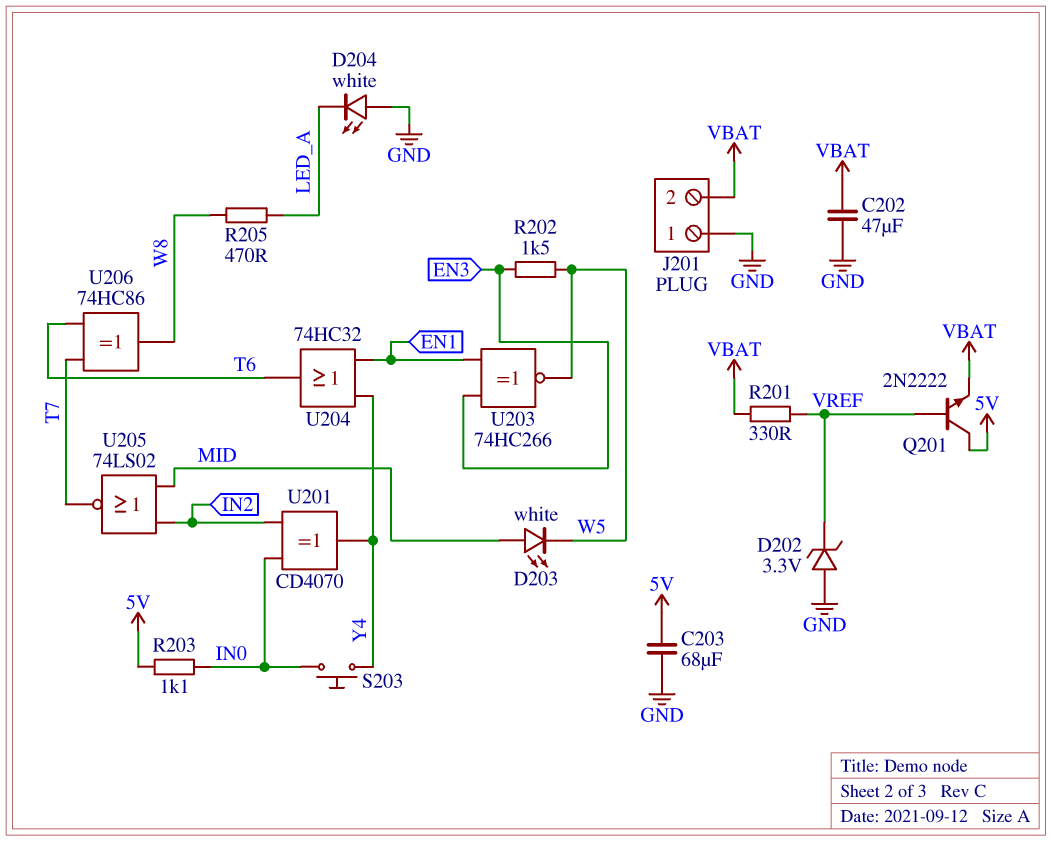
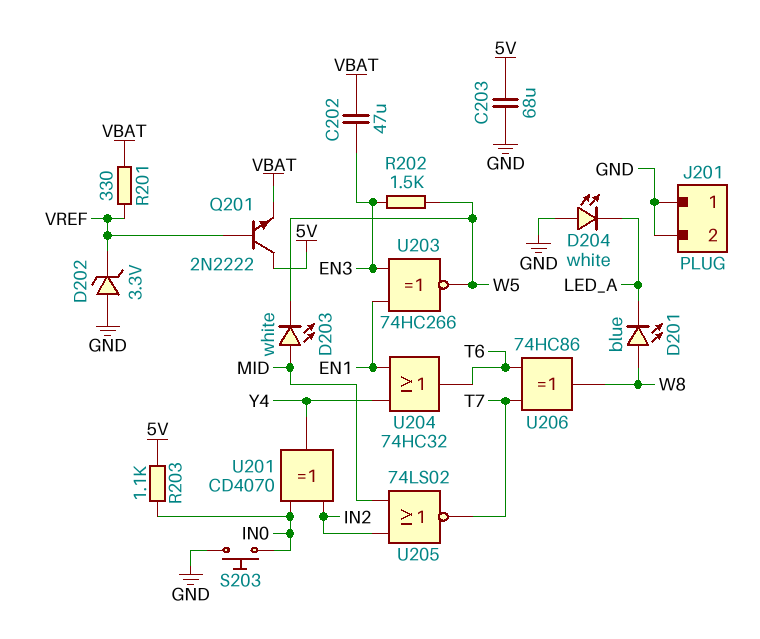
C202: 47uF (GND, VBAT) -> 47uF (EN3, VBAT)
D201: none -> LED blue (A W8, K LED_A)
J201 pin 2: VBAT -> GND
R205: 470 (LED_A, W8) -> none
S203: button (IN0, Y4) -> button (GND, IN0)

